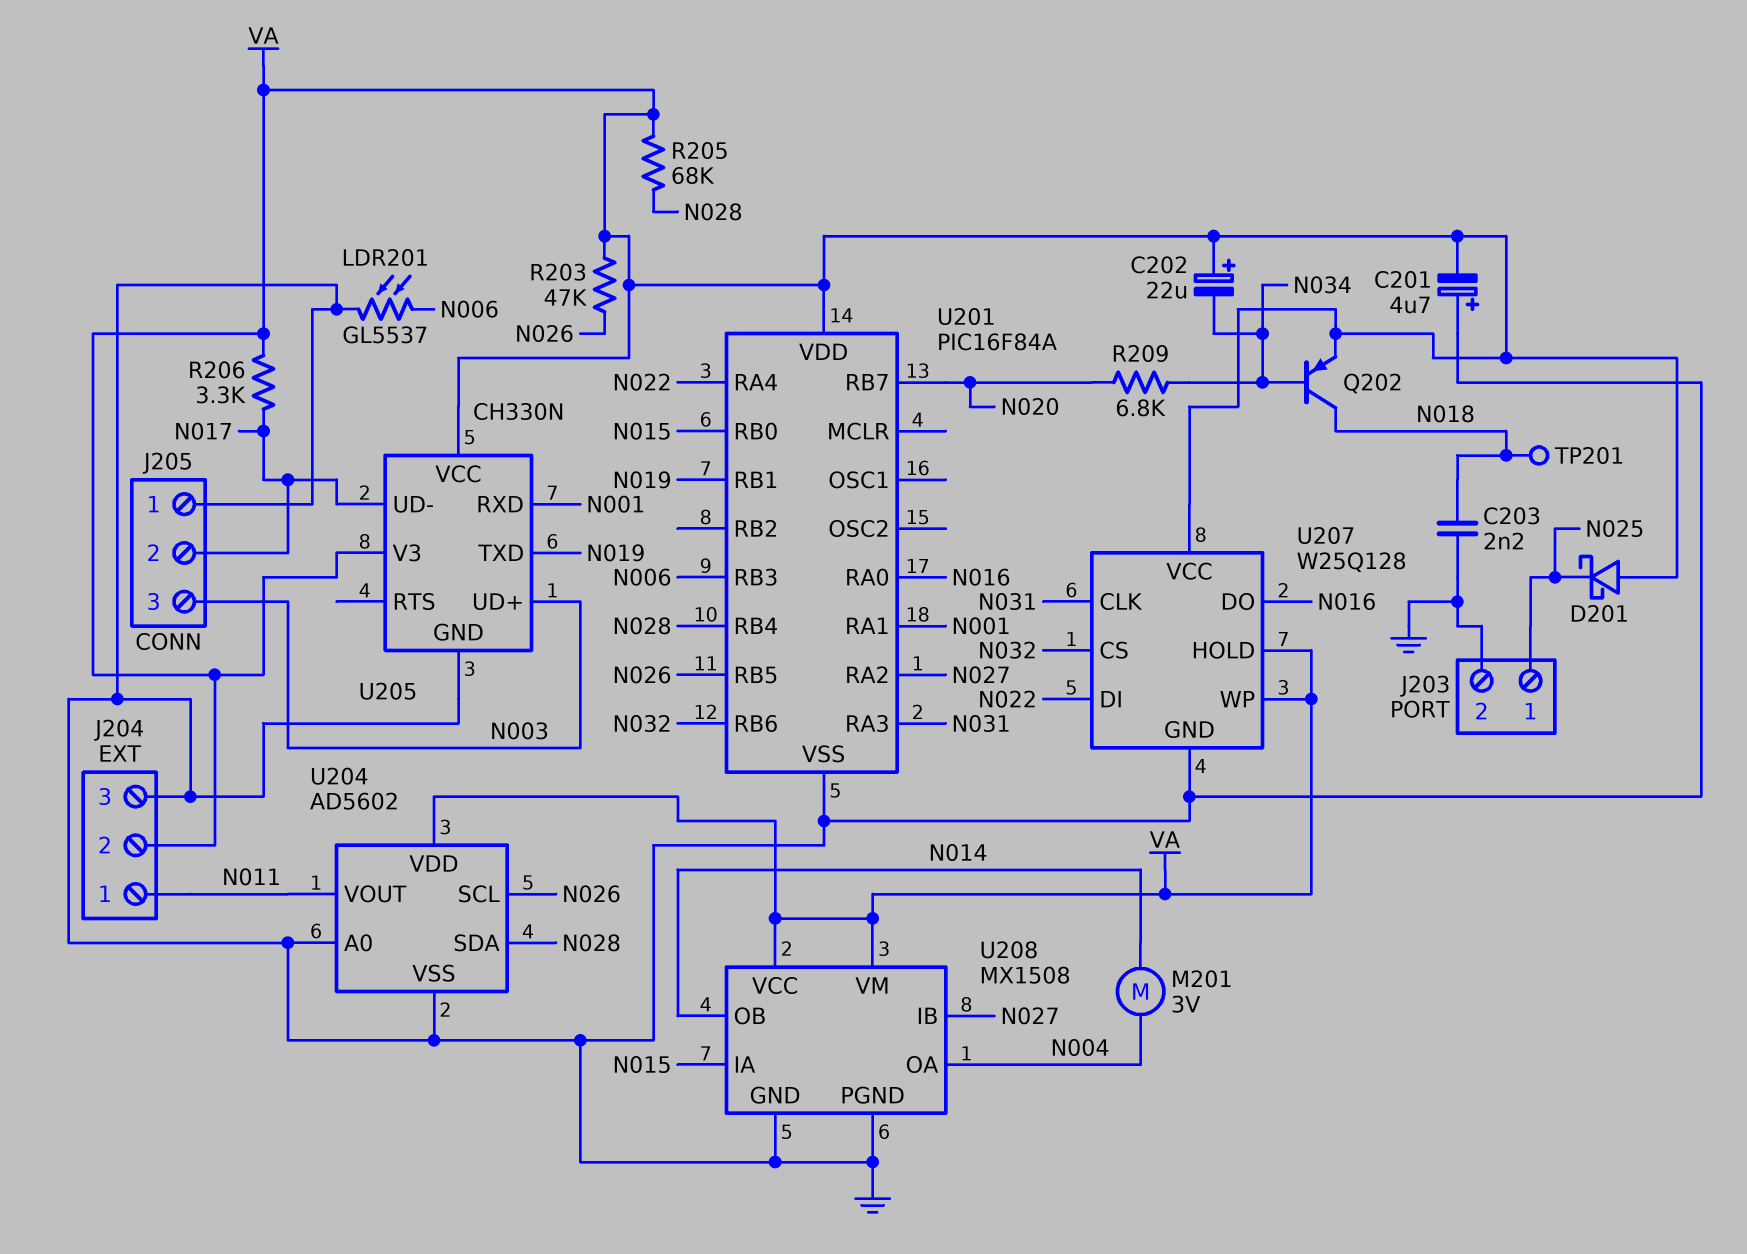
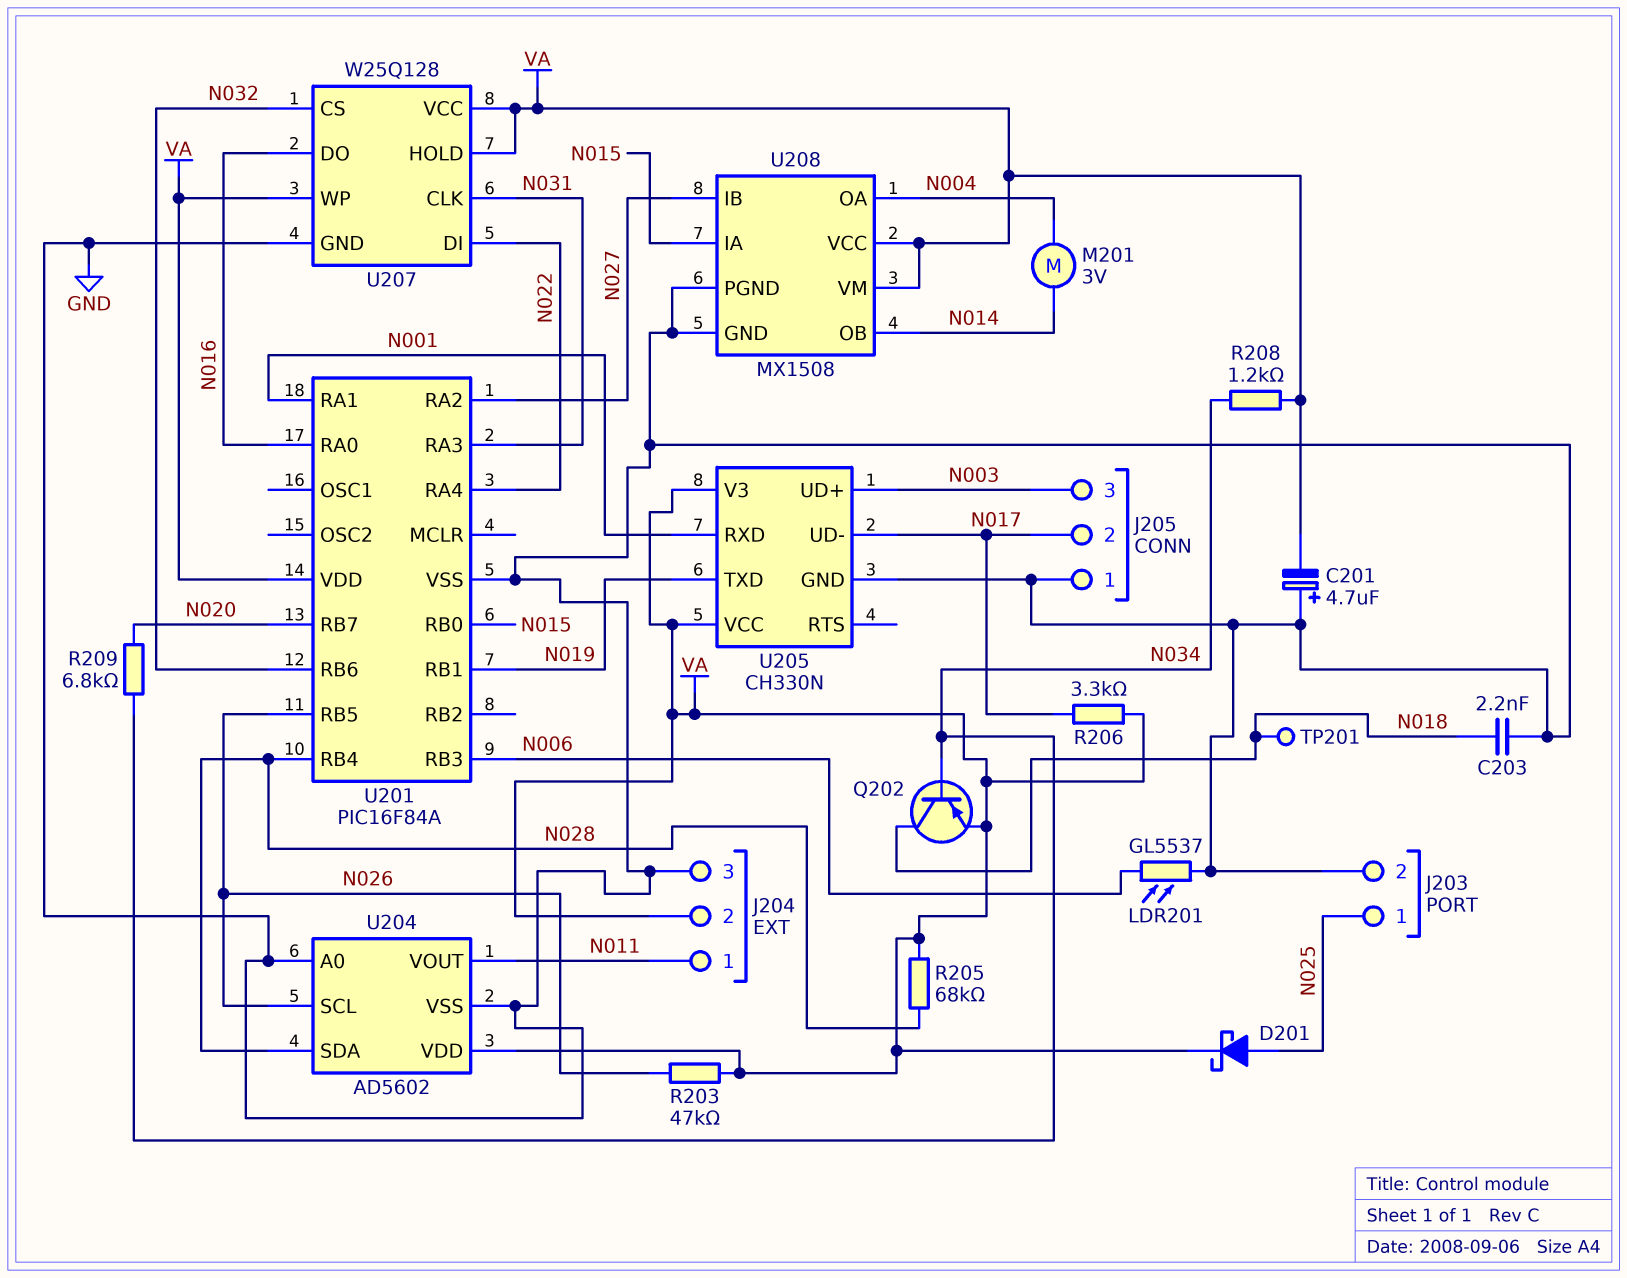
C202: 22uF (plus VA, minus N034) -> none
D201: schottky (A VA, K N025) -> schottky (A N025, K VA)
R208: none -> 1.2k (N034, VA)

